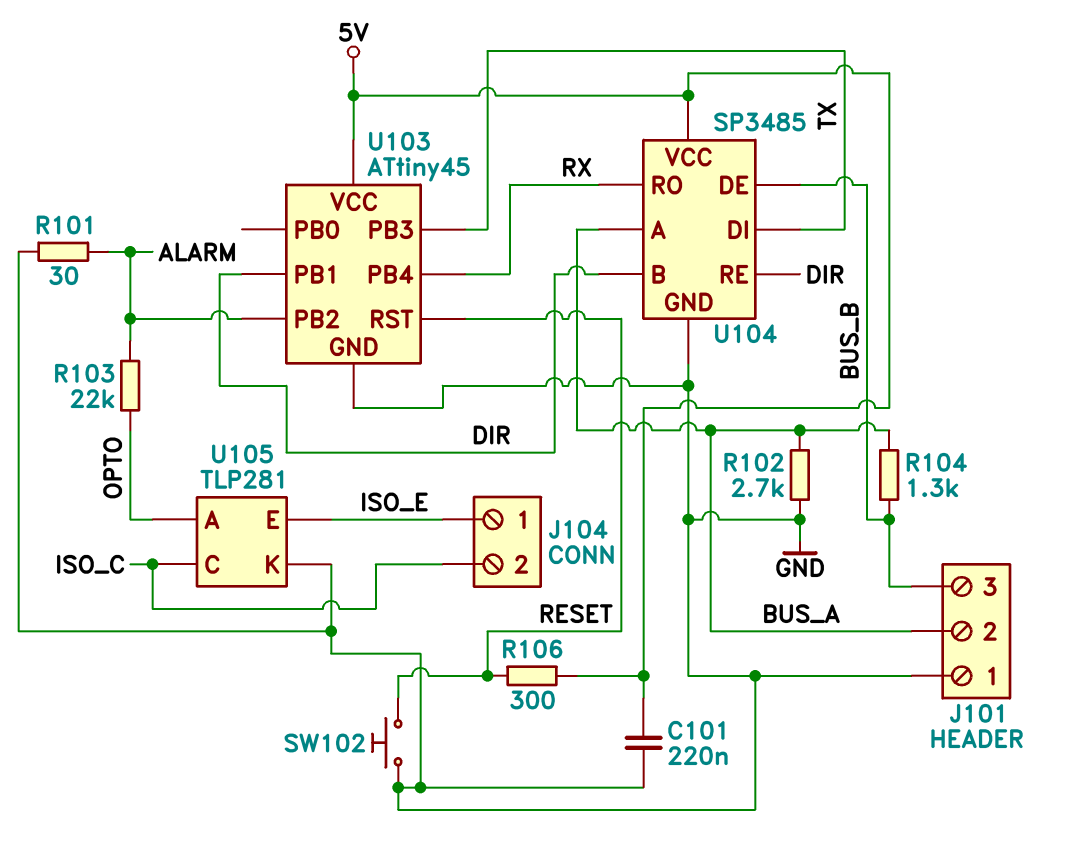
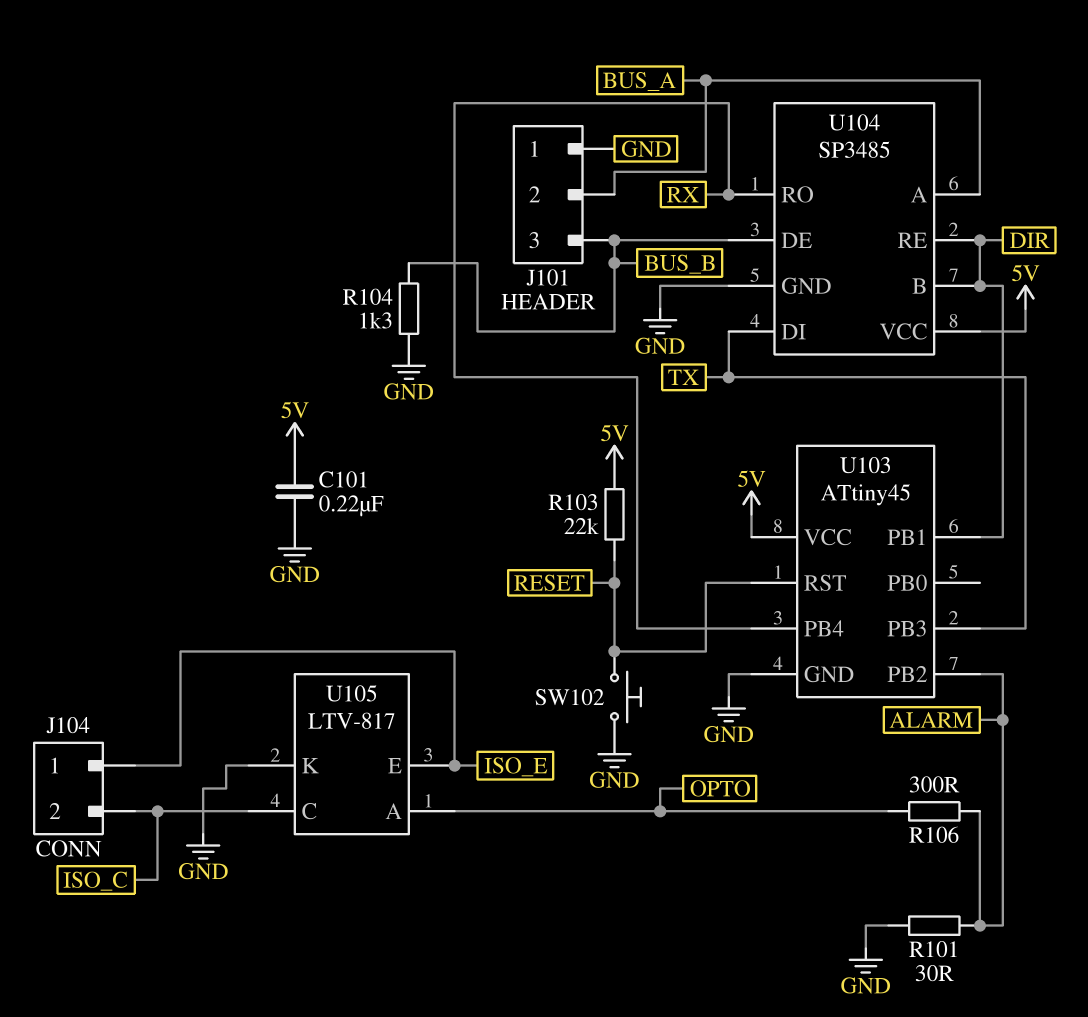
R102: 2.7k (BUS_A, GND) -> none
R103: 22k (ALARM, OPTO) -> 22k (5V, RESET)
R104: 1.3k (BUS_A, BUS_B) -> 1.3k (BUS_B, GND)
R106: 300 (5V, RESET) -> 300 (ALARM, OPTO)
U105: TLP281 -> LTV-817

